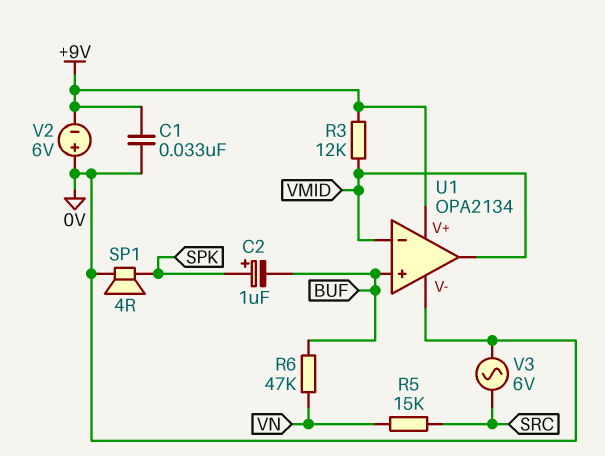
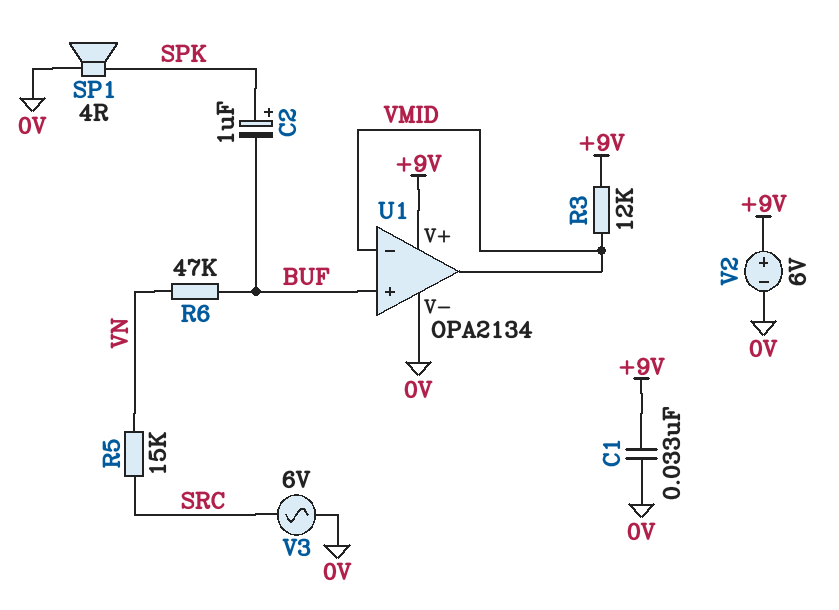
V2: 6V (plus 0V, minus +9V) -> 6V (plus +9V, minus 0V)

